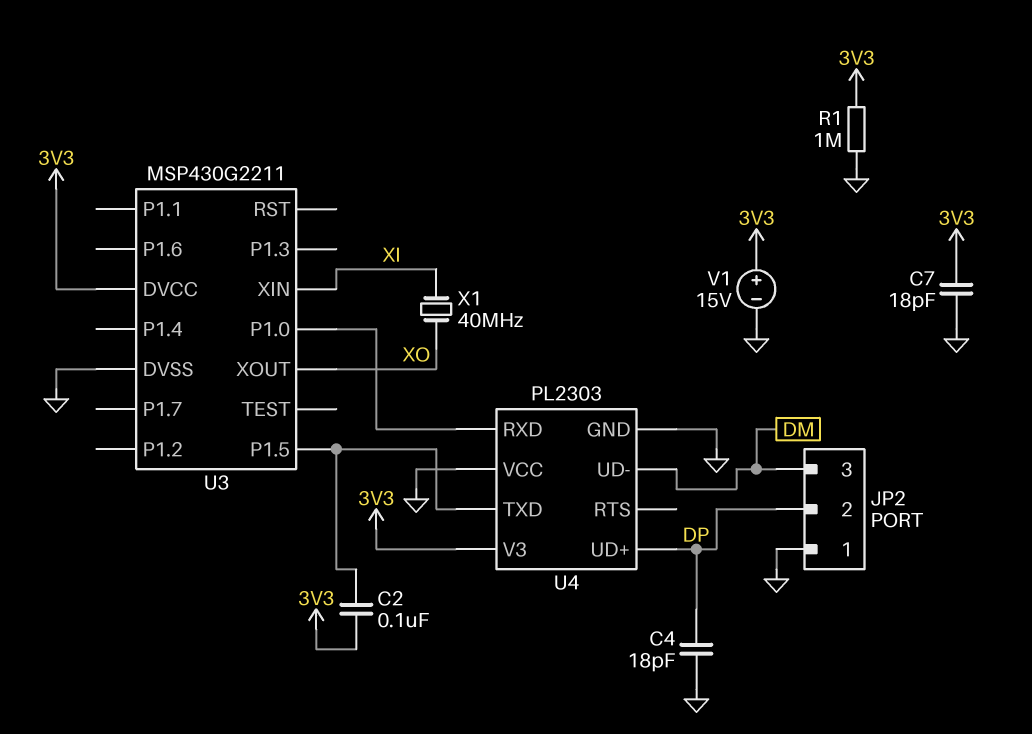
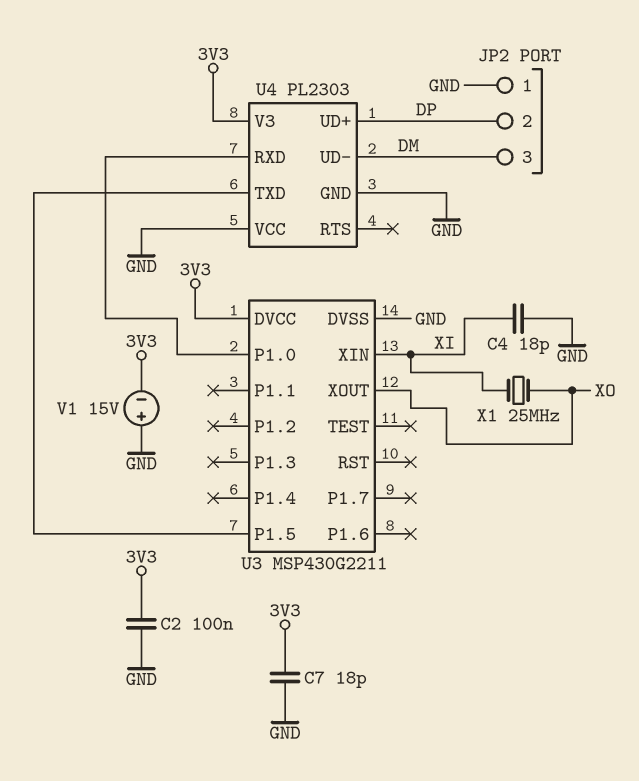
C2: 100nF (3V3, U3/P1.5) -> 100nF (3V3, GND)
C4: 18pF (DP, GND) -> 18pF (GND, XI)
R1: 1M (3V3, GND) -> none
V1: 15V (plus 3V3, minus GND) -> 15V (plus GND, minus 3V3)
X1: 40MHz (XI, XO) -> 25MHz (XI, XO)

